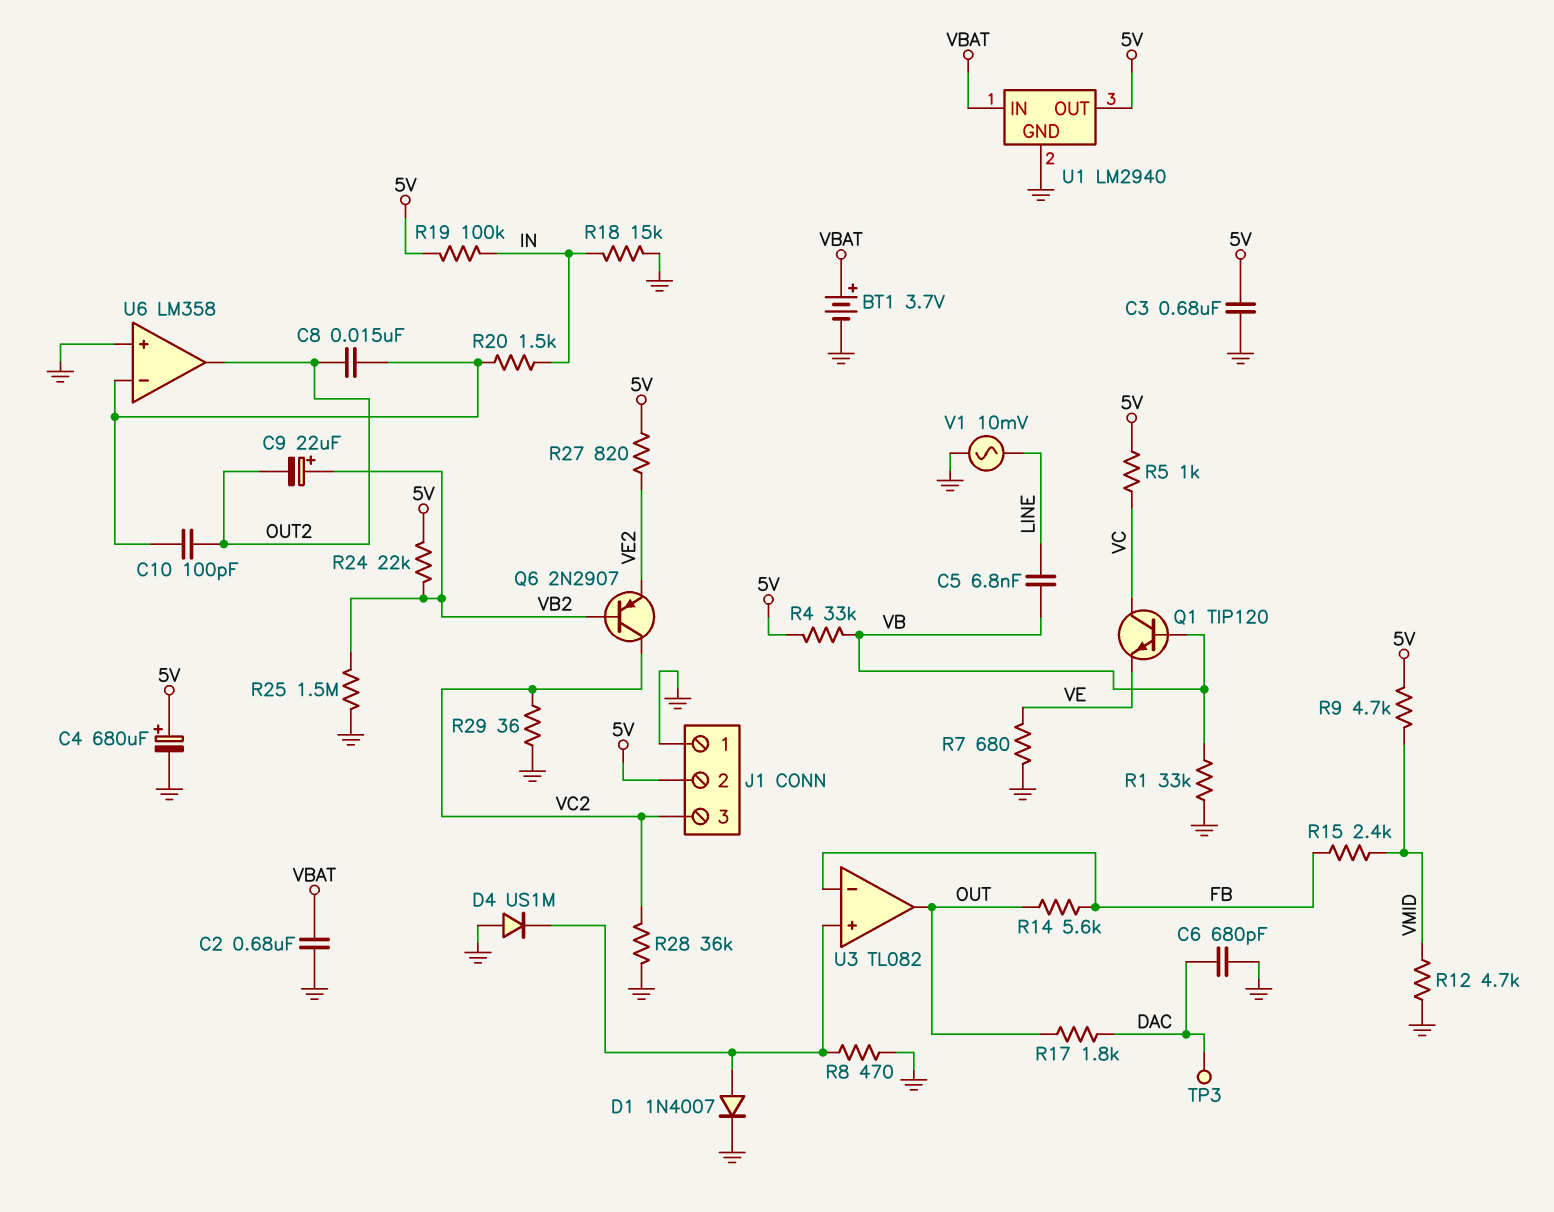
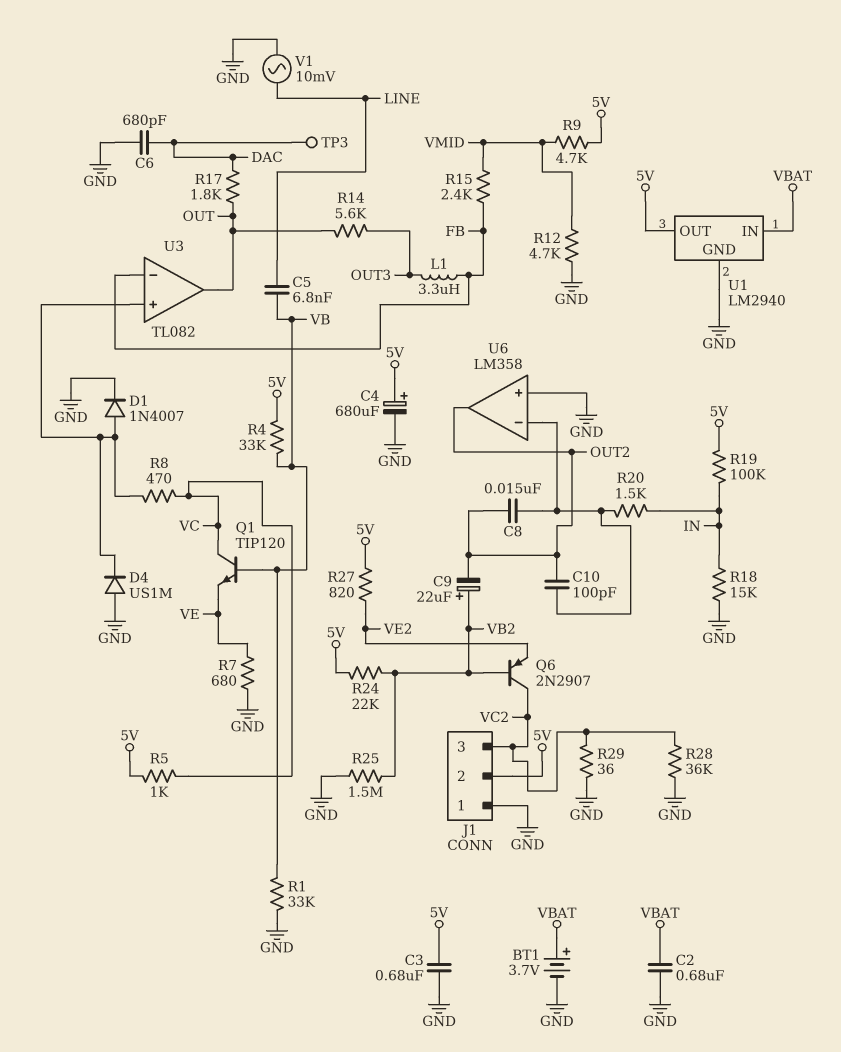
L1: none -> 3.3uH (FB, OUT3)
R8: 470 (GND, U3/in+) -> 470 (U3/in+, VC)
R14: 5.6k (FB, OUT) -> 5.6k (OUT, OUT3)

